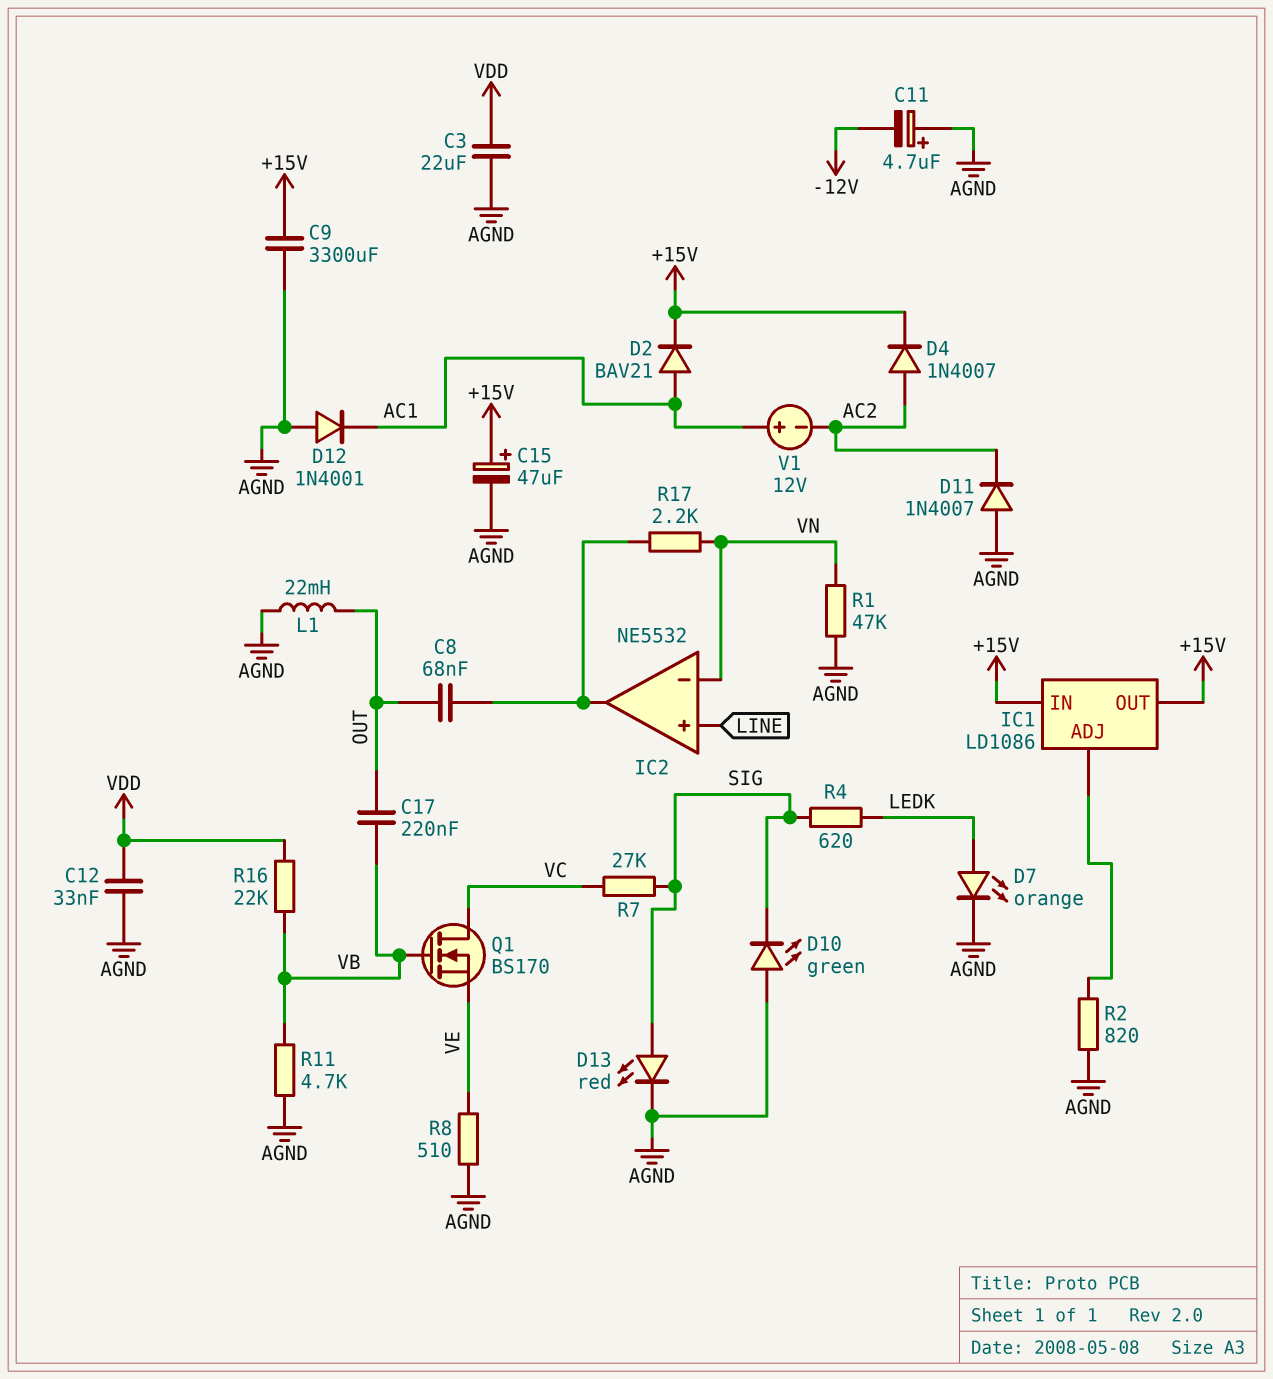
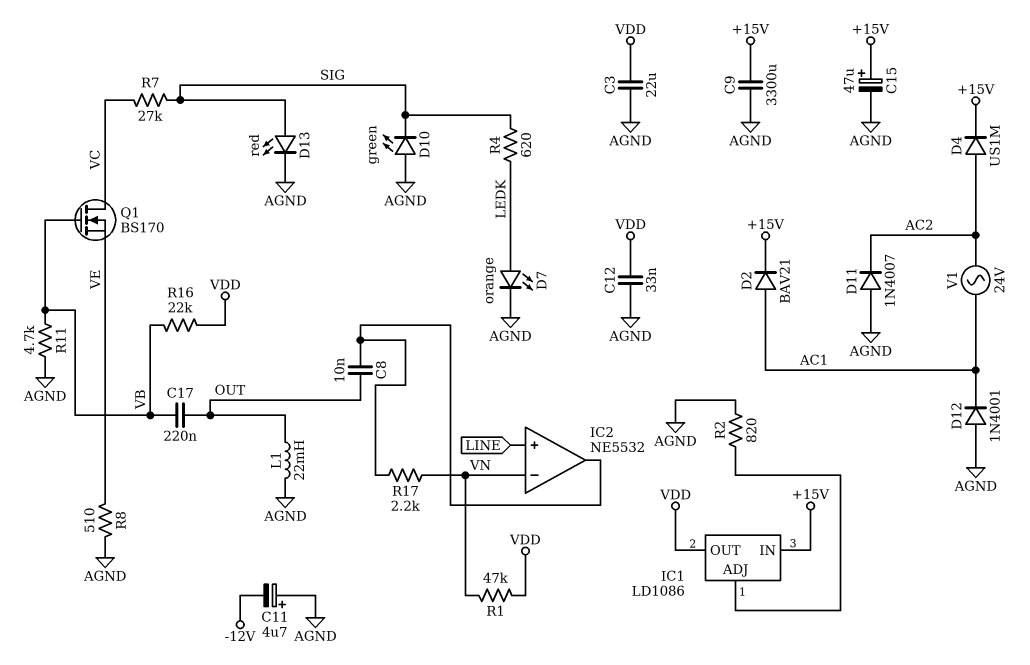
C8: 68nF (IC2/out, OUT) -> 10nF (IC2/out, OUT)
D4: diode 1N4007 (A AC2, K +15V) -> diode US1M (A AC2, K +15V)
IC1 pin OUT: +15V -> VDD
R1: 47k (AGND, VN) -> 47k (VDD, VN)
V1: 12V (plus AC1, minus AC2) -> AC 24V (AC1, AC2)

